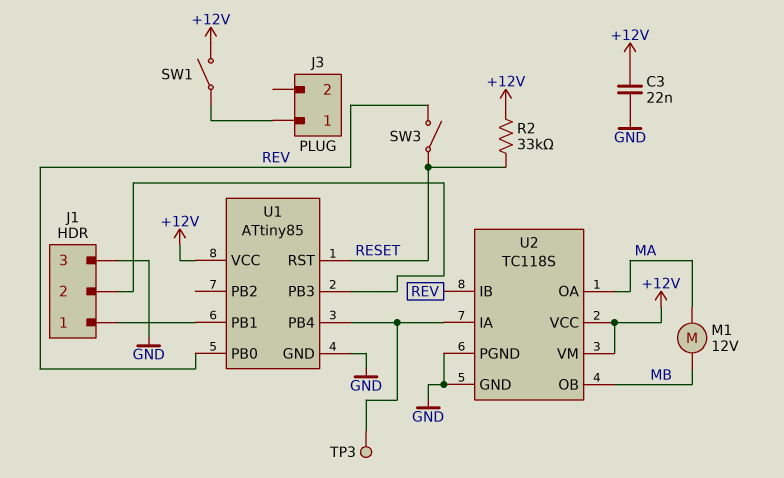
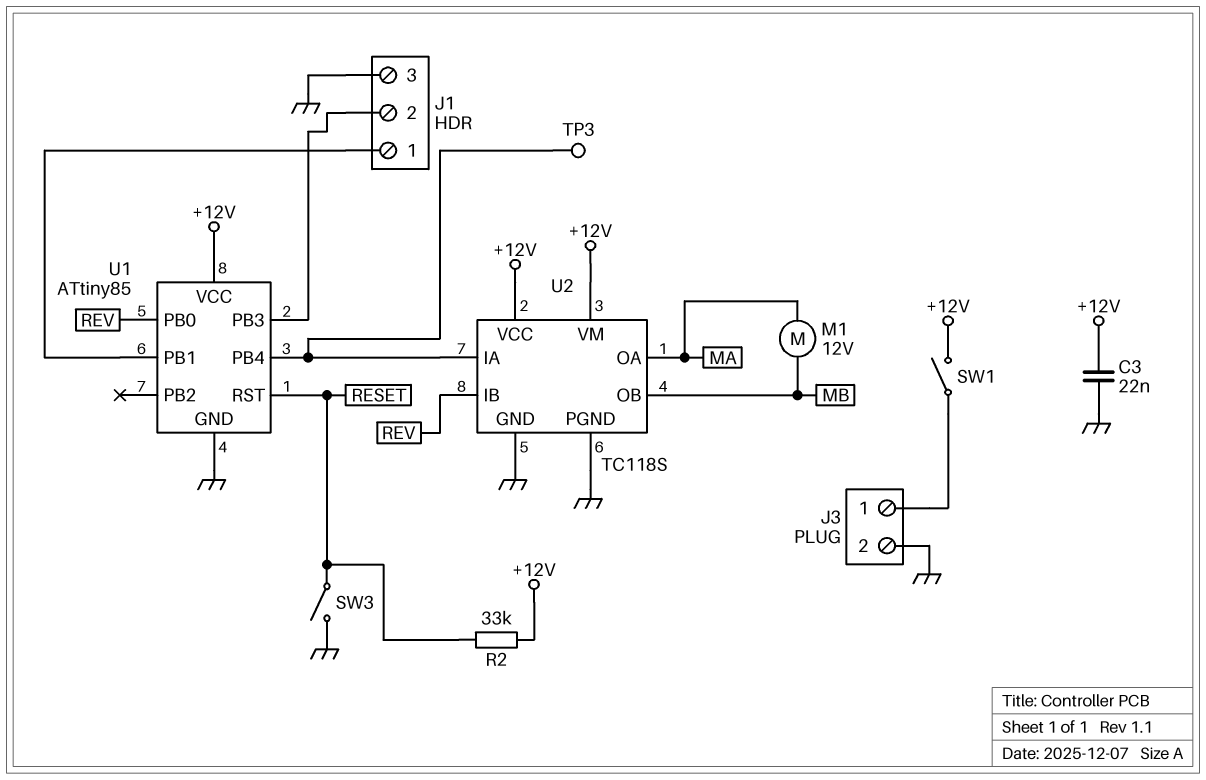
J3 pin 2: none -> GND
SW3: switch (RESET, REV) -> switch (GND, RESET)

